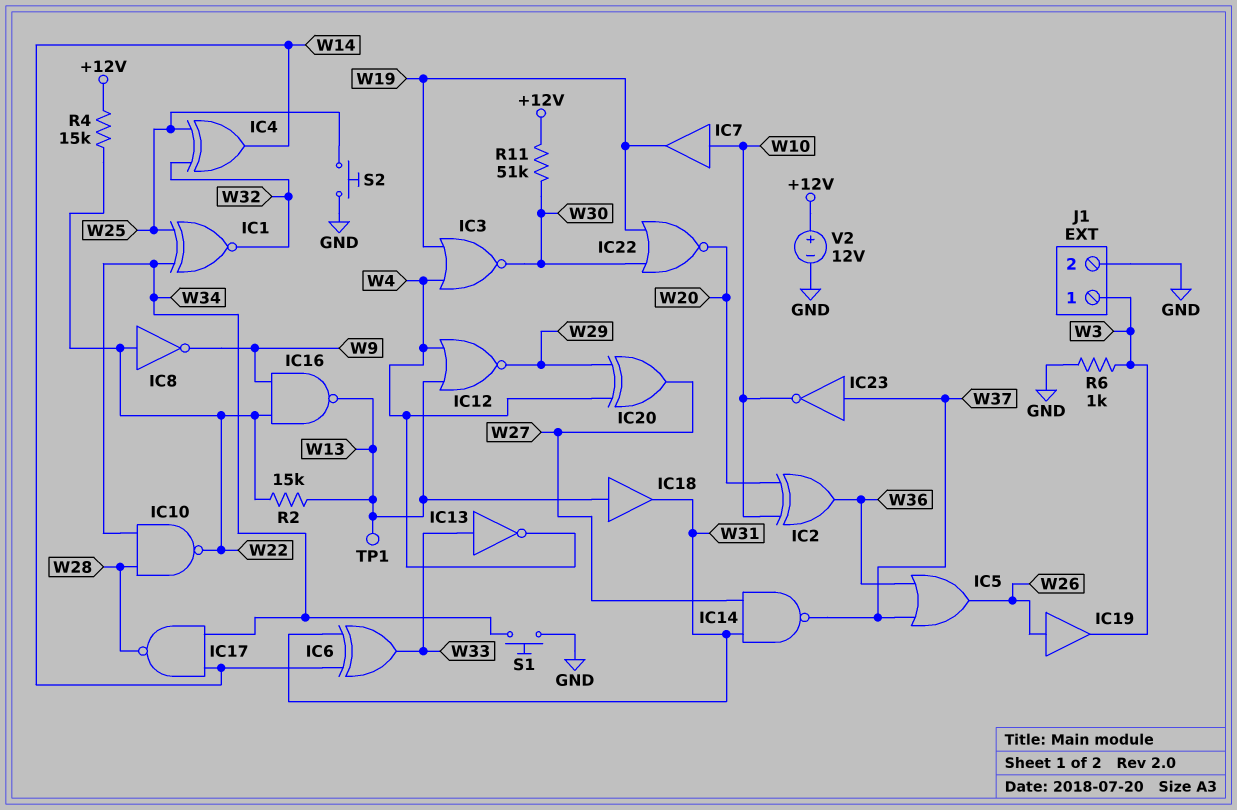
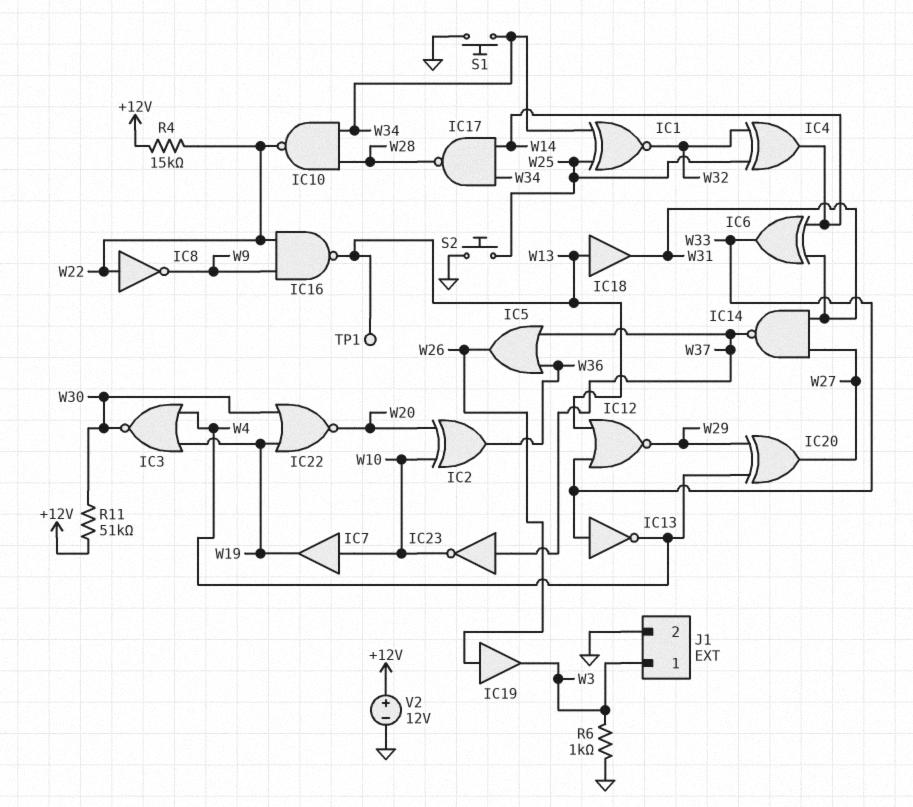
IC12: NOR (in W4, in W13, out W29) -> NOR (in W13, in W33, out W29)
R2: 15k (W13, W22) -> none

